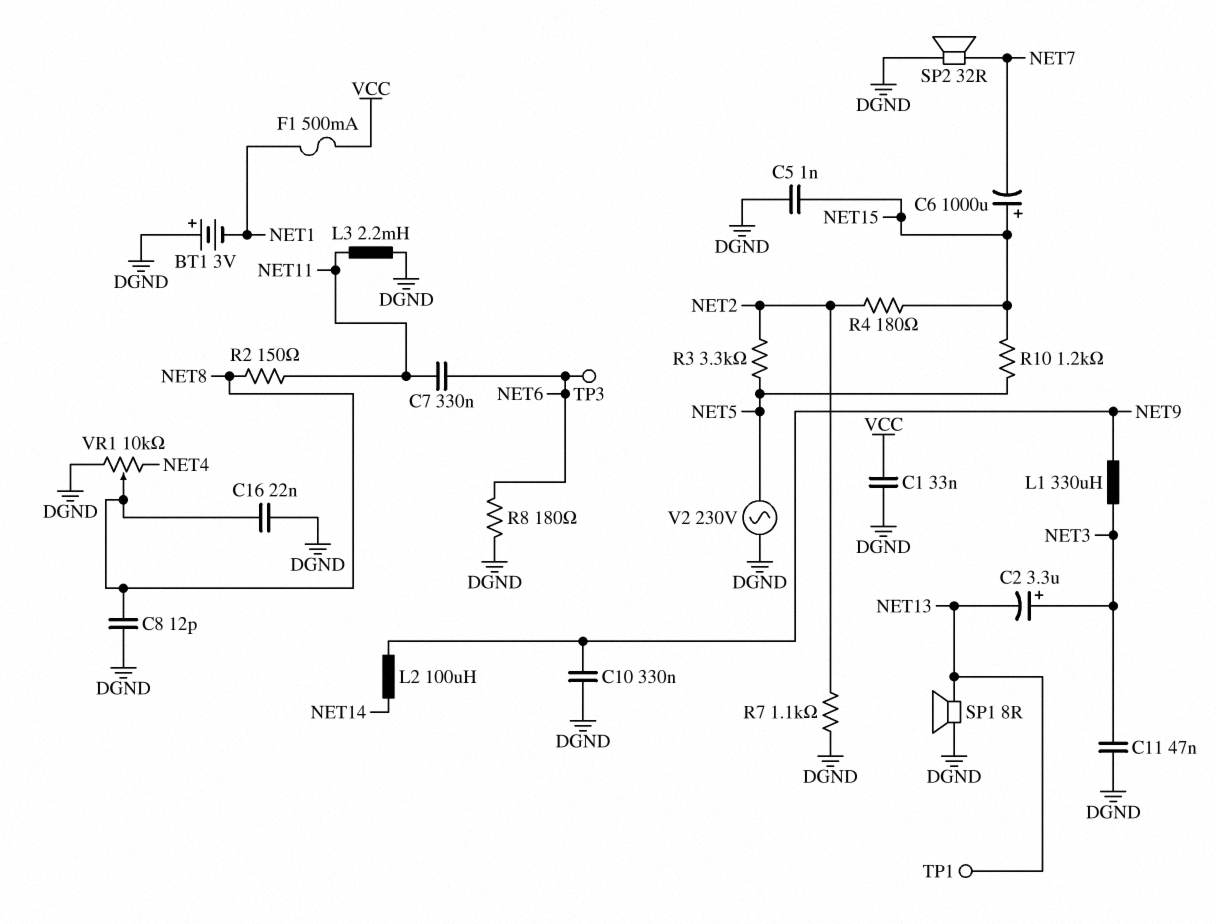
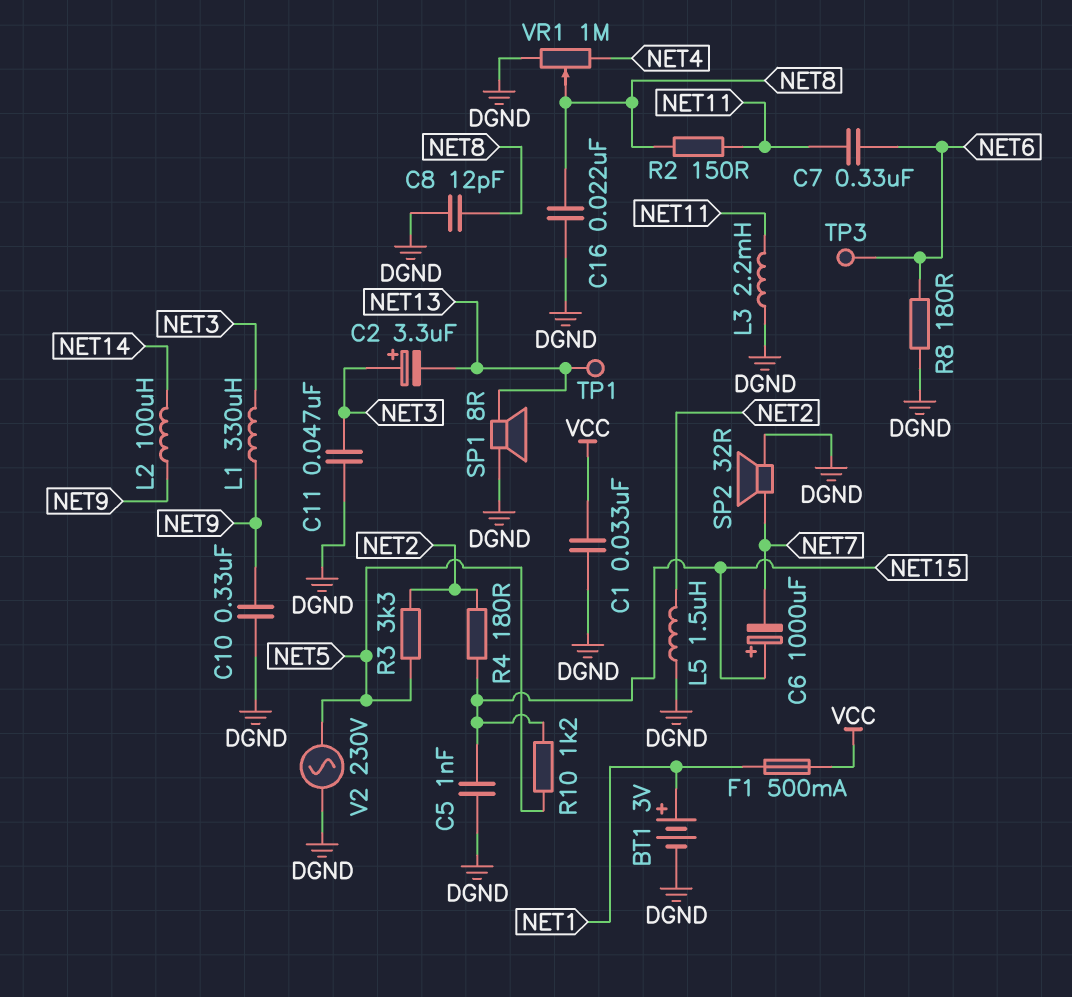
BT1: 3V (plus DGND, minus NET1) -> 3V (plus NET1, minus DGND)
L5: none -> 1.5uH (DGND, NET2)
R7: 1.1k (DGND, NET2) -> none
VR1: 10k (DGND, NET4, wiper NET8) -> 1M (DGND, NET4, wiper NET8)

